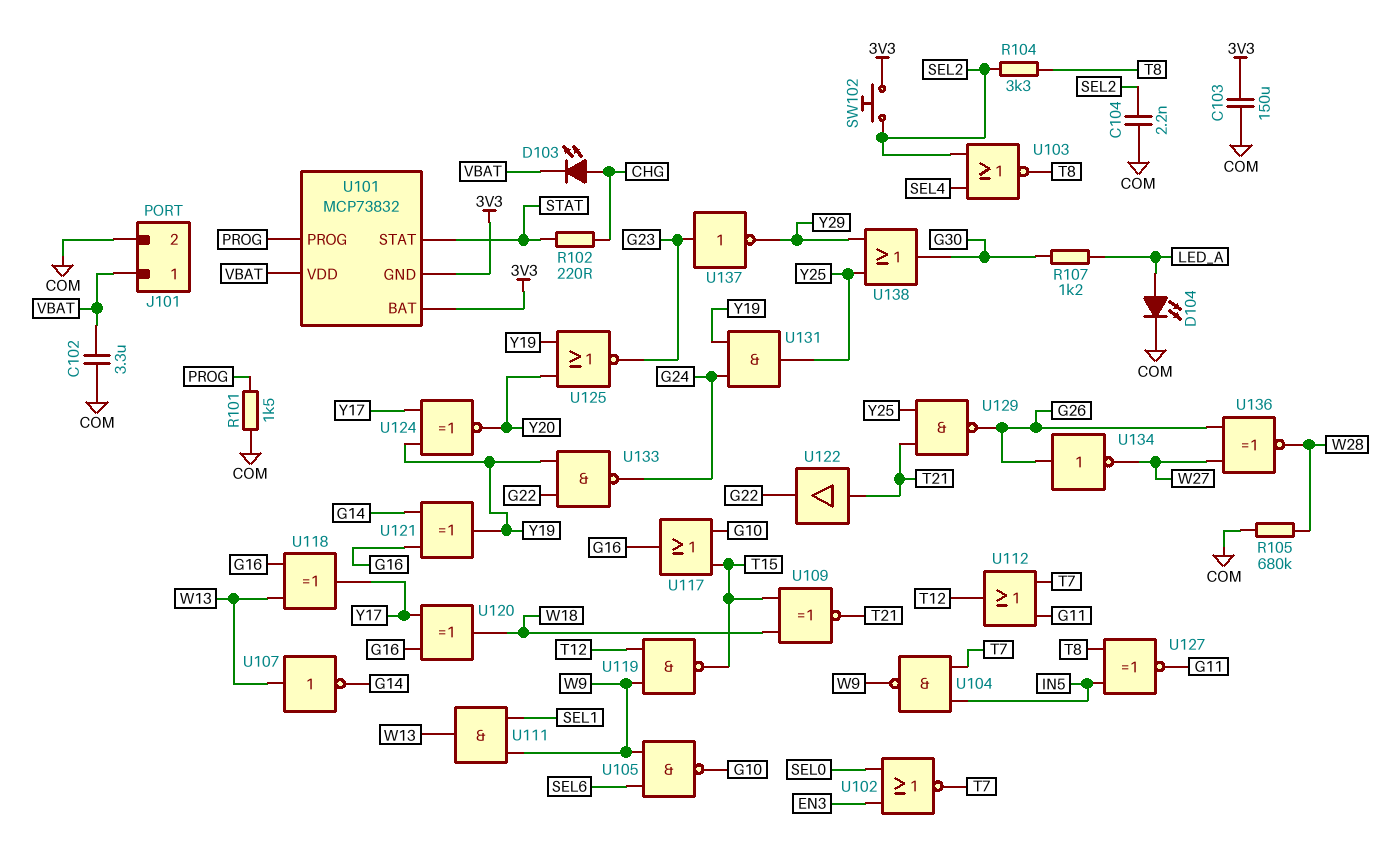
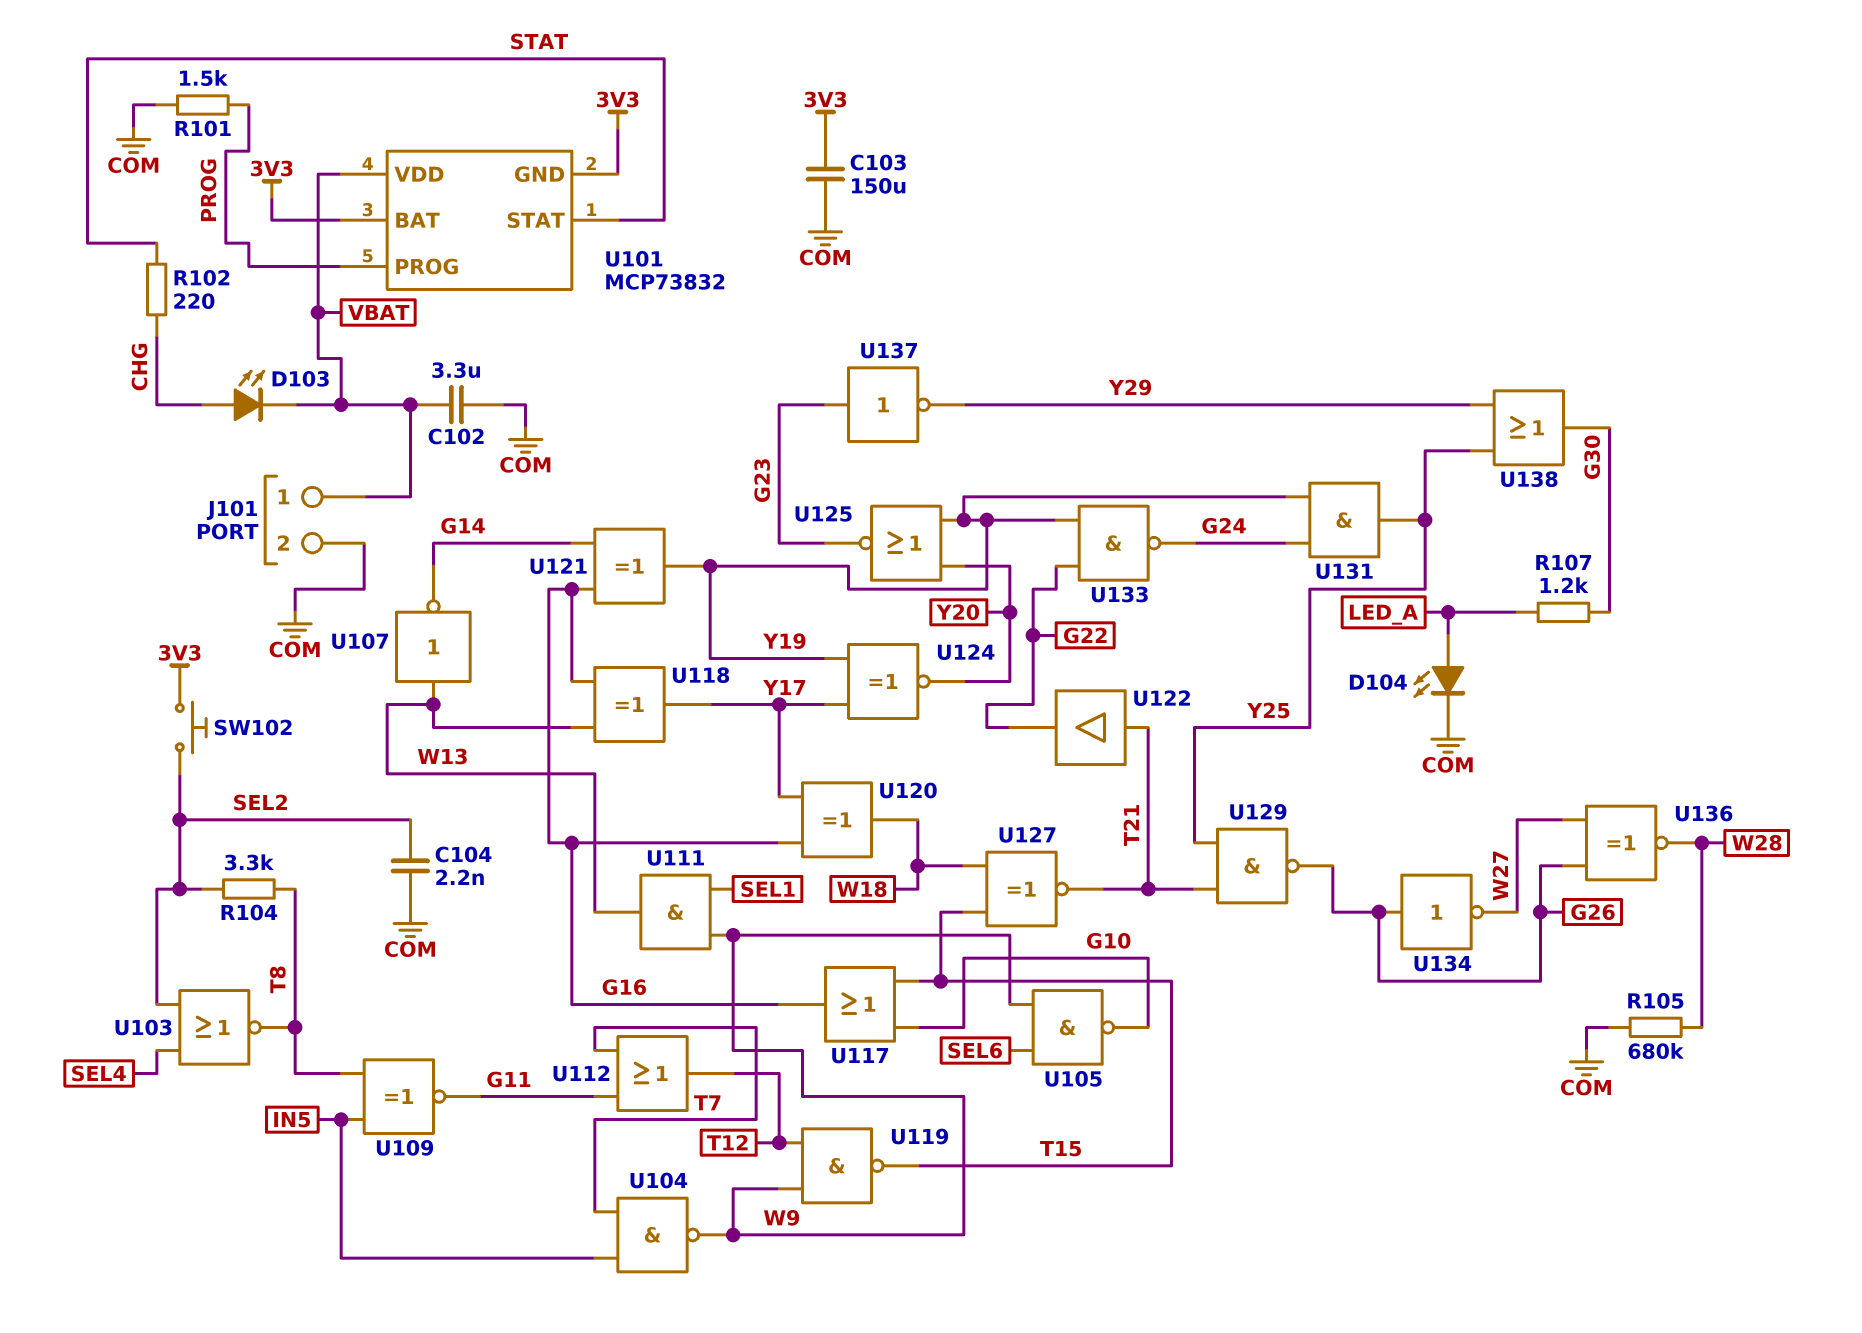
U102: NOR (in EN3, in SEL0, out T7) -> none
U109: XNOR (in T15, in W18, out T21) -> XNOR (in IN5, in T8, out G11)
U127: XNOR (in IN5, in T8, out G11) -> XNOR (in T15, in W18, out T21)

